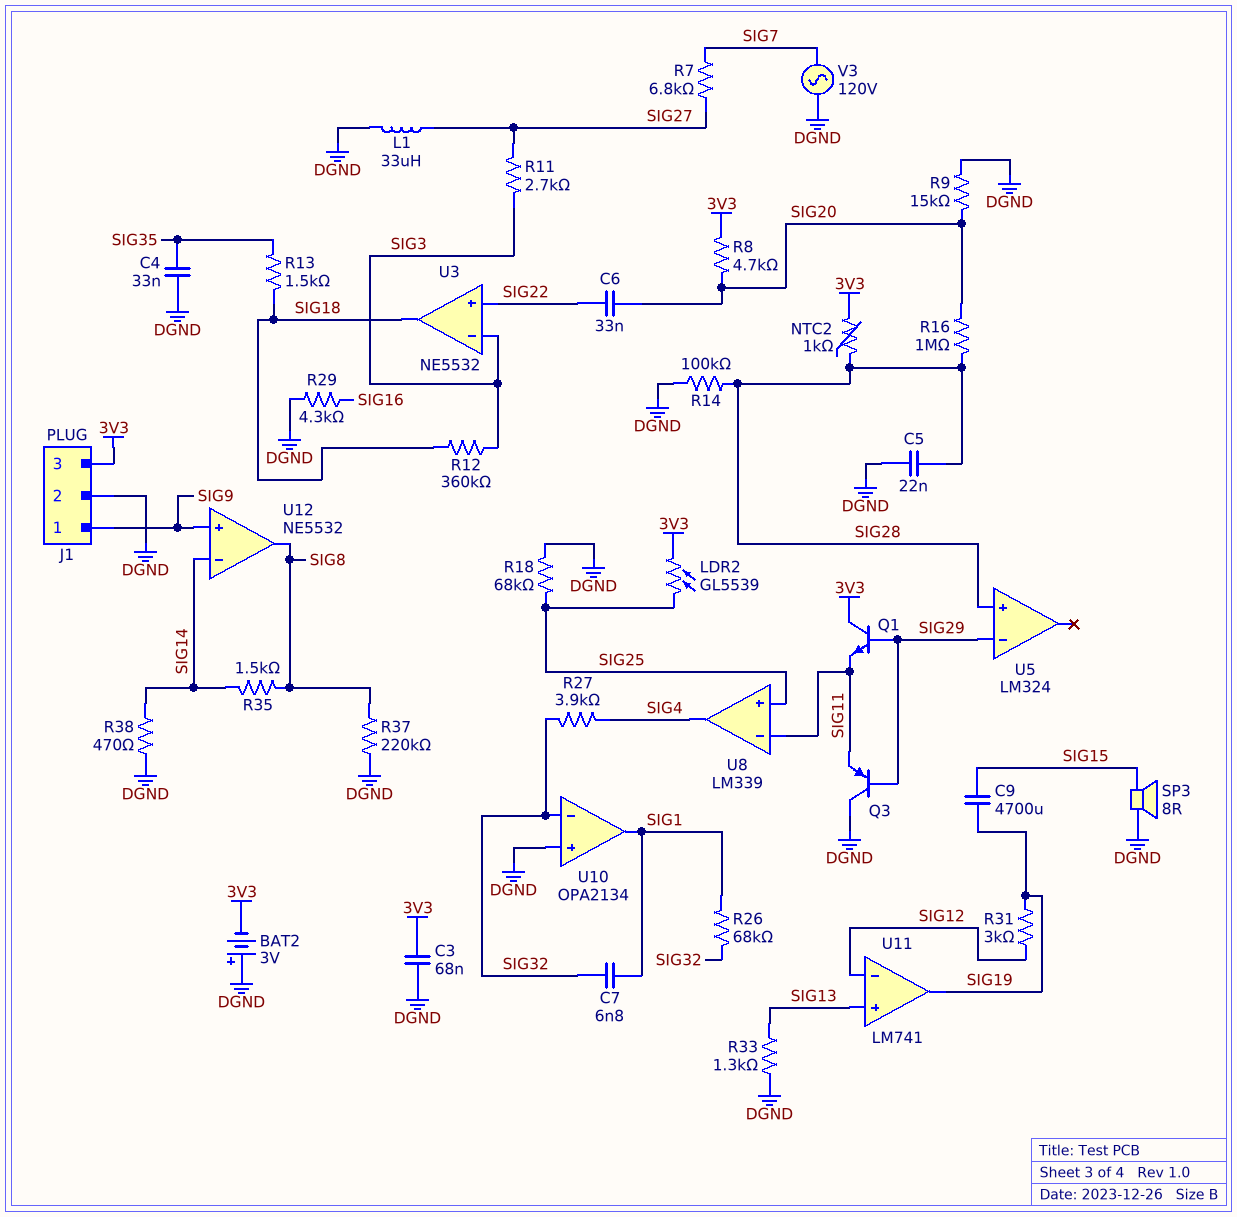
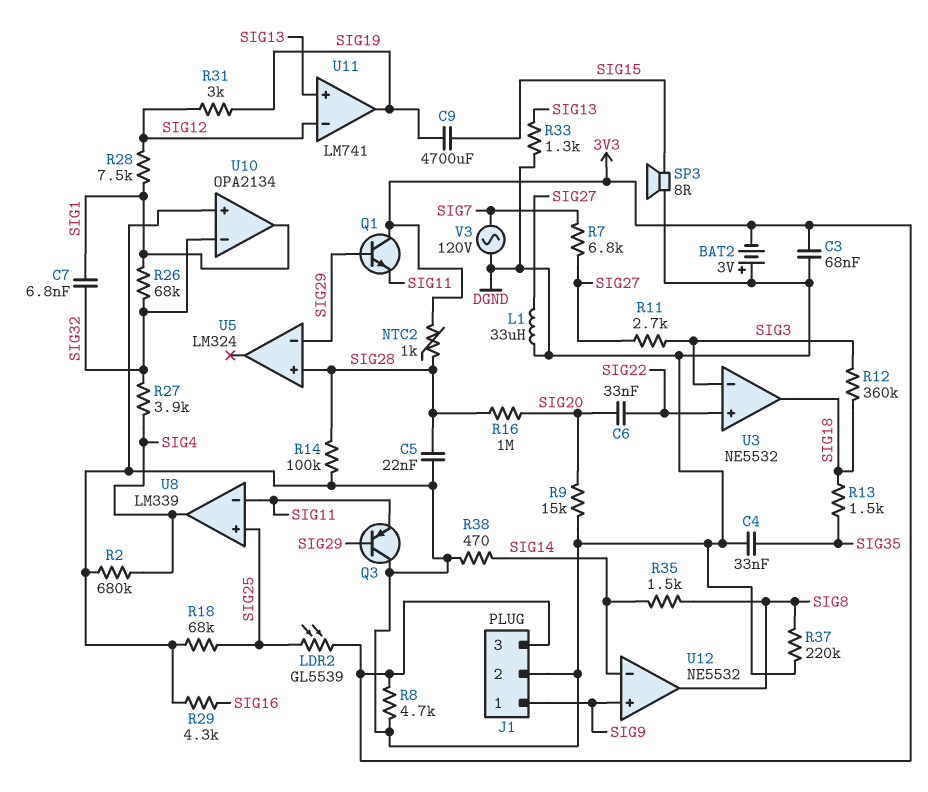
R2: none -> 680k (DGND, SIG4)
R8: 4.7k (3V3, SIG20) -> 4.7k (3V3, DGND)
R28: none -> 7.5k (SIG1, SIG12)

